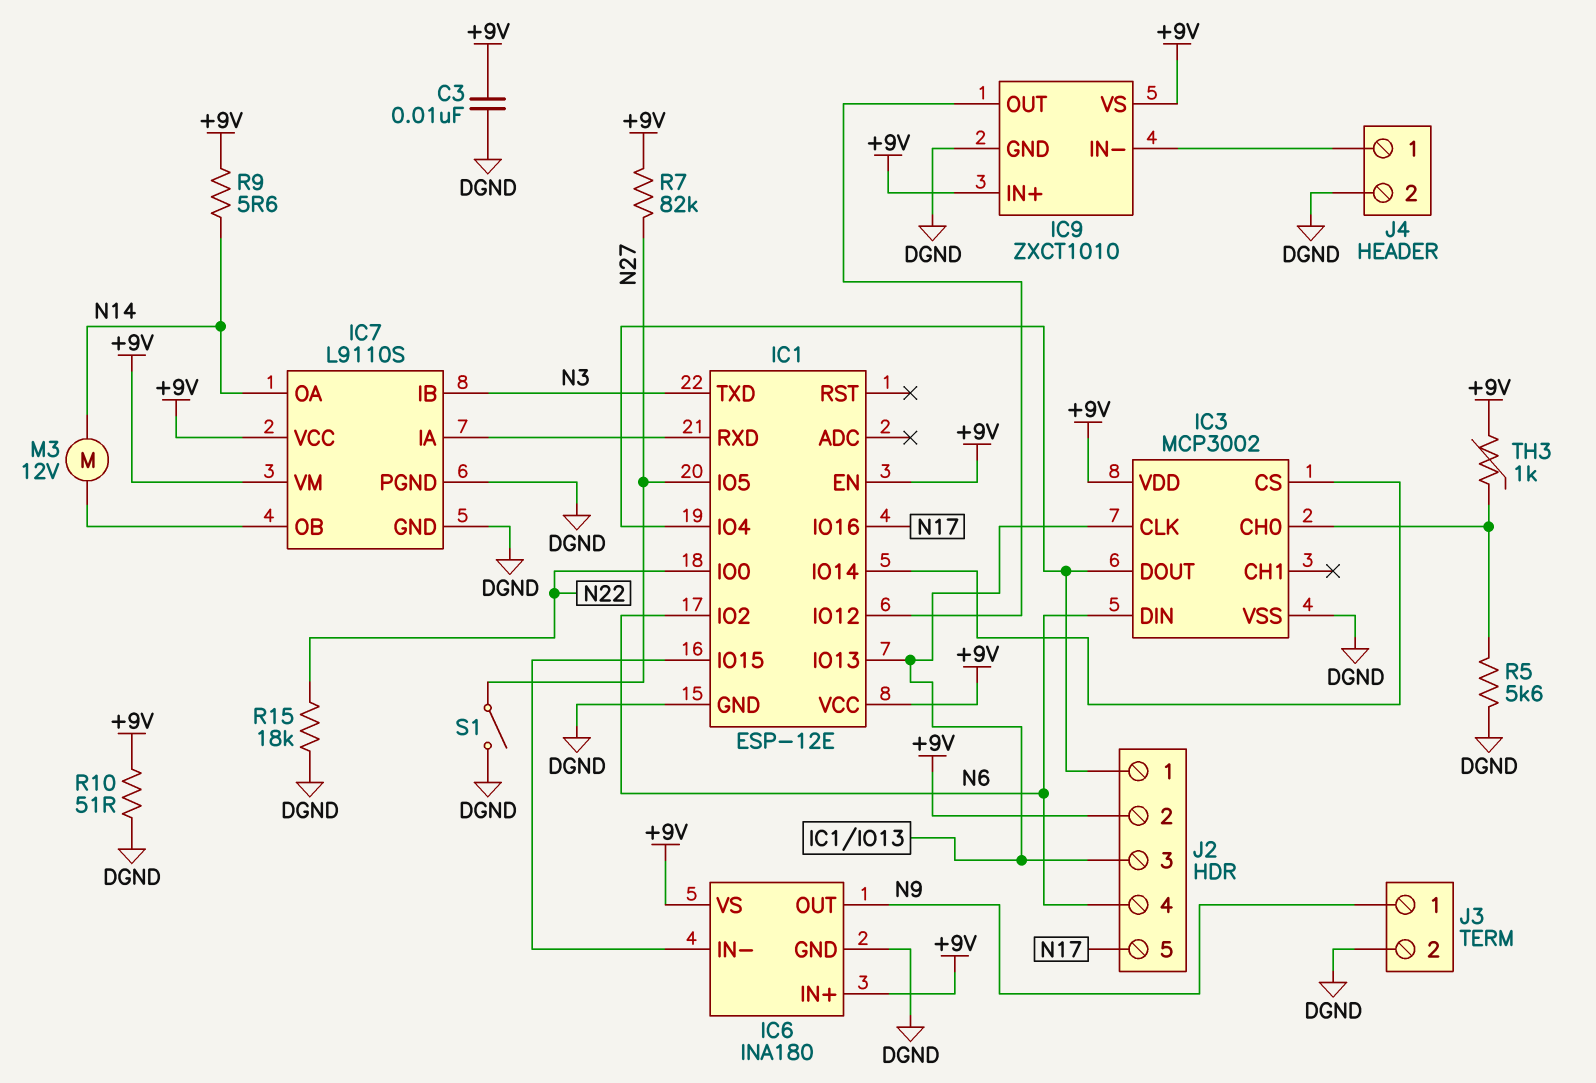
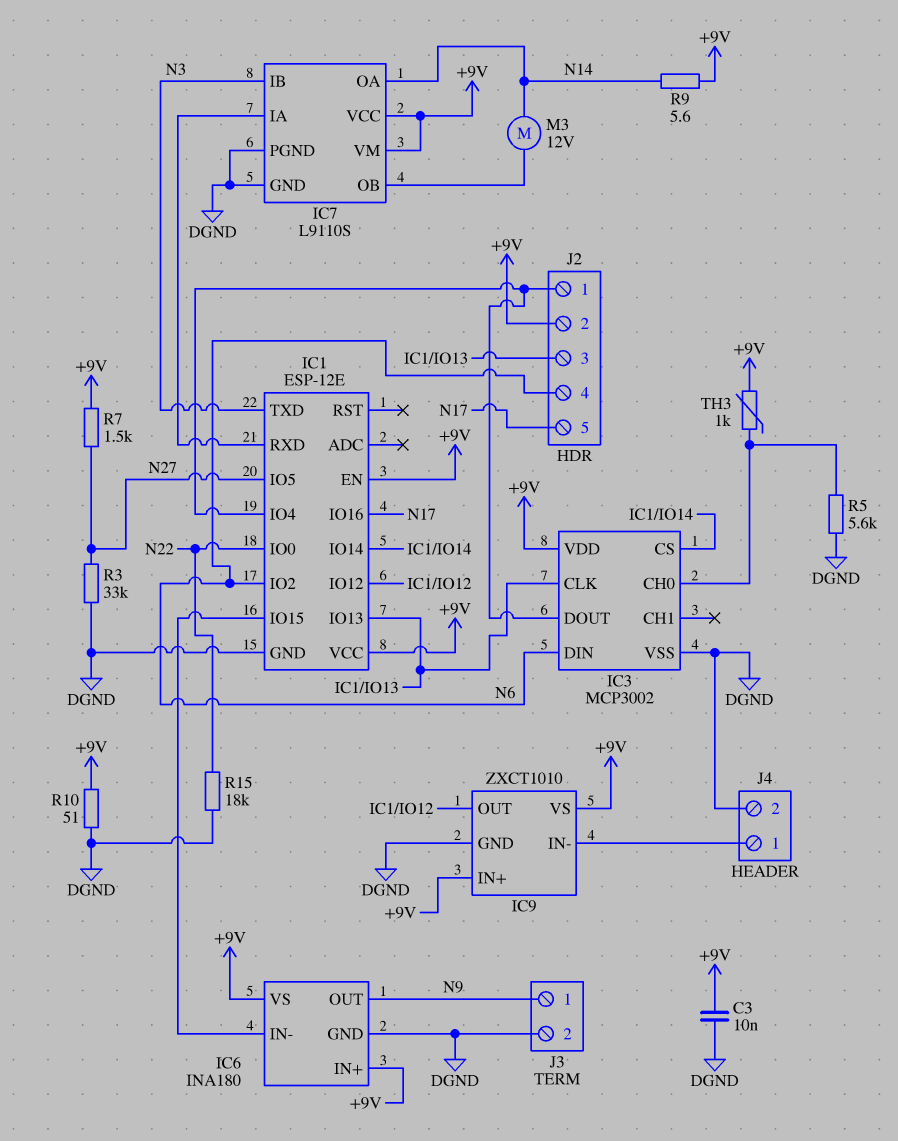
R3: none -> 33k (DGND, N27)
R7: 82k (+9V, N27) -> 1.5k (+9V, N27)
S1: switch (DGND, N27) -> none

